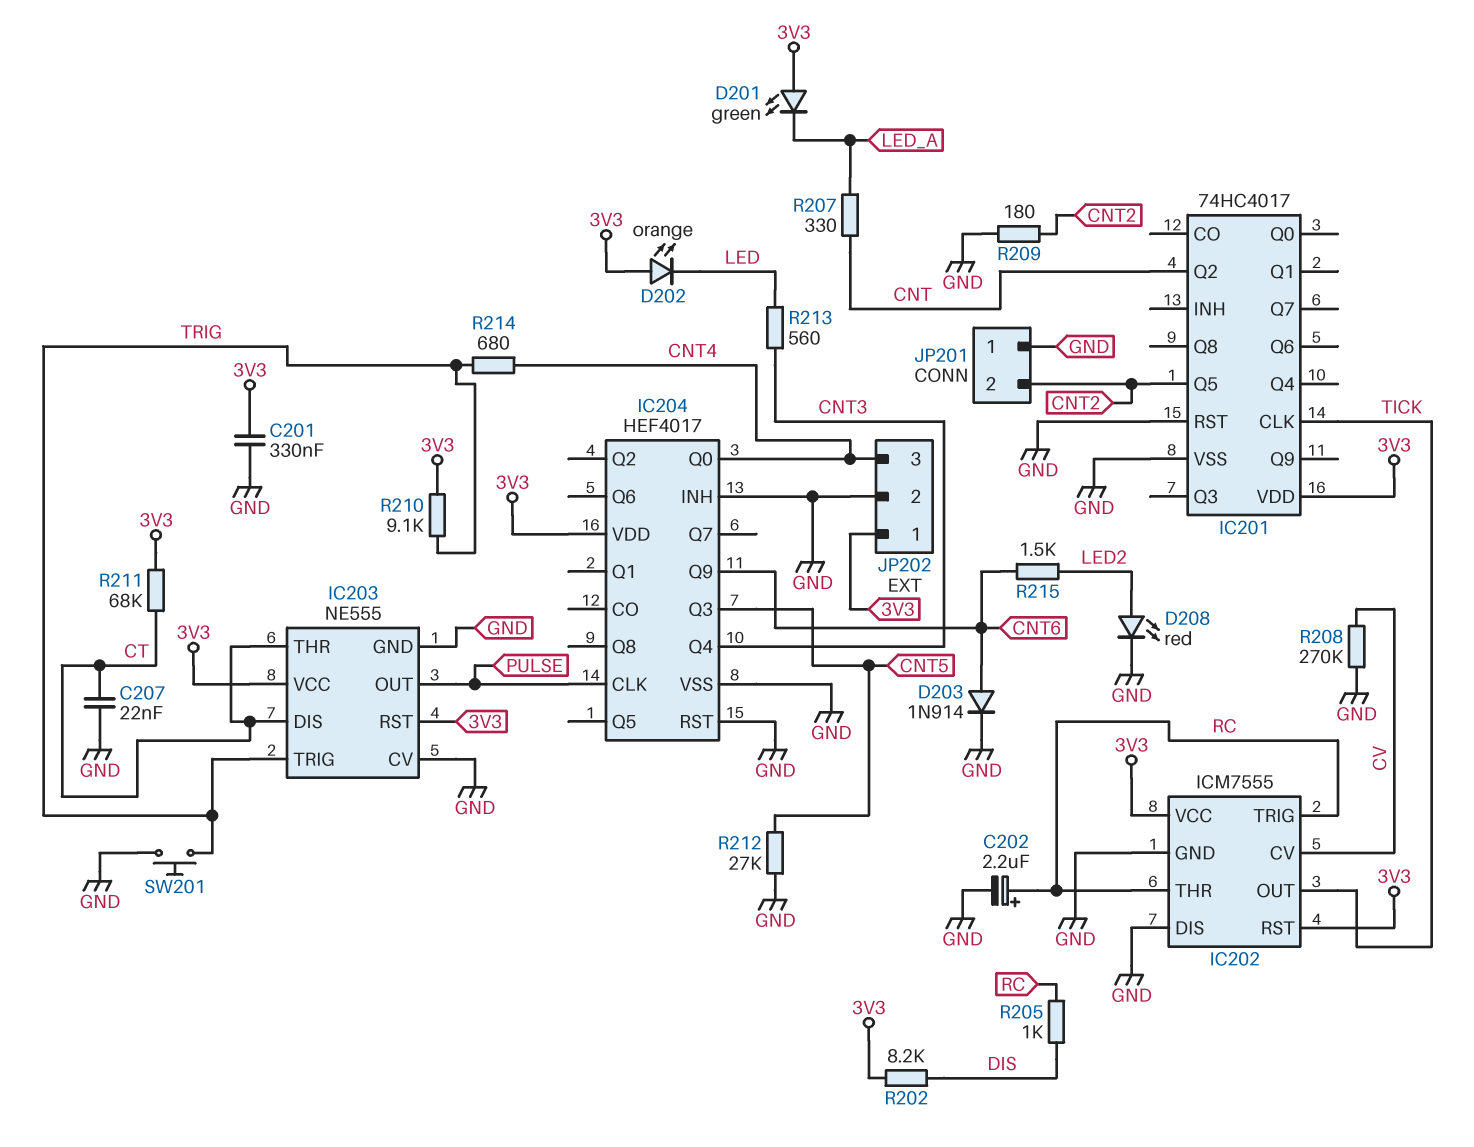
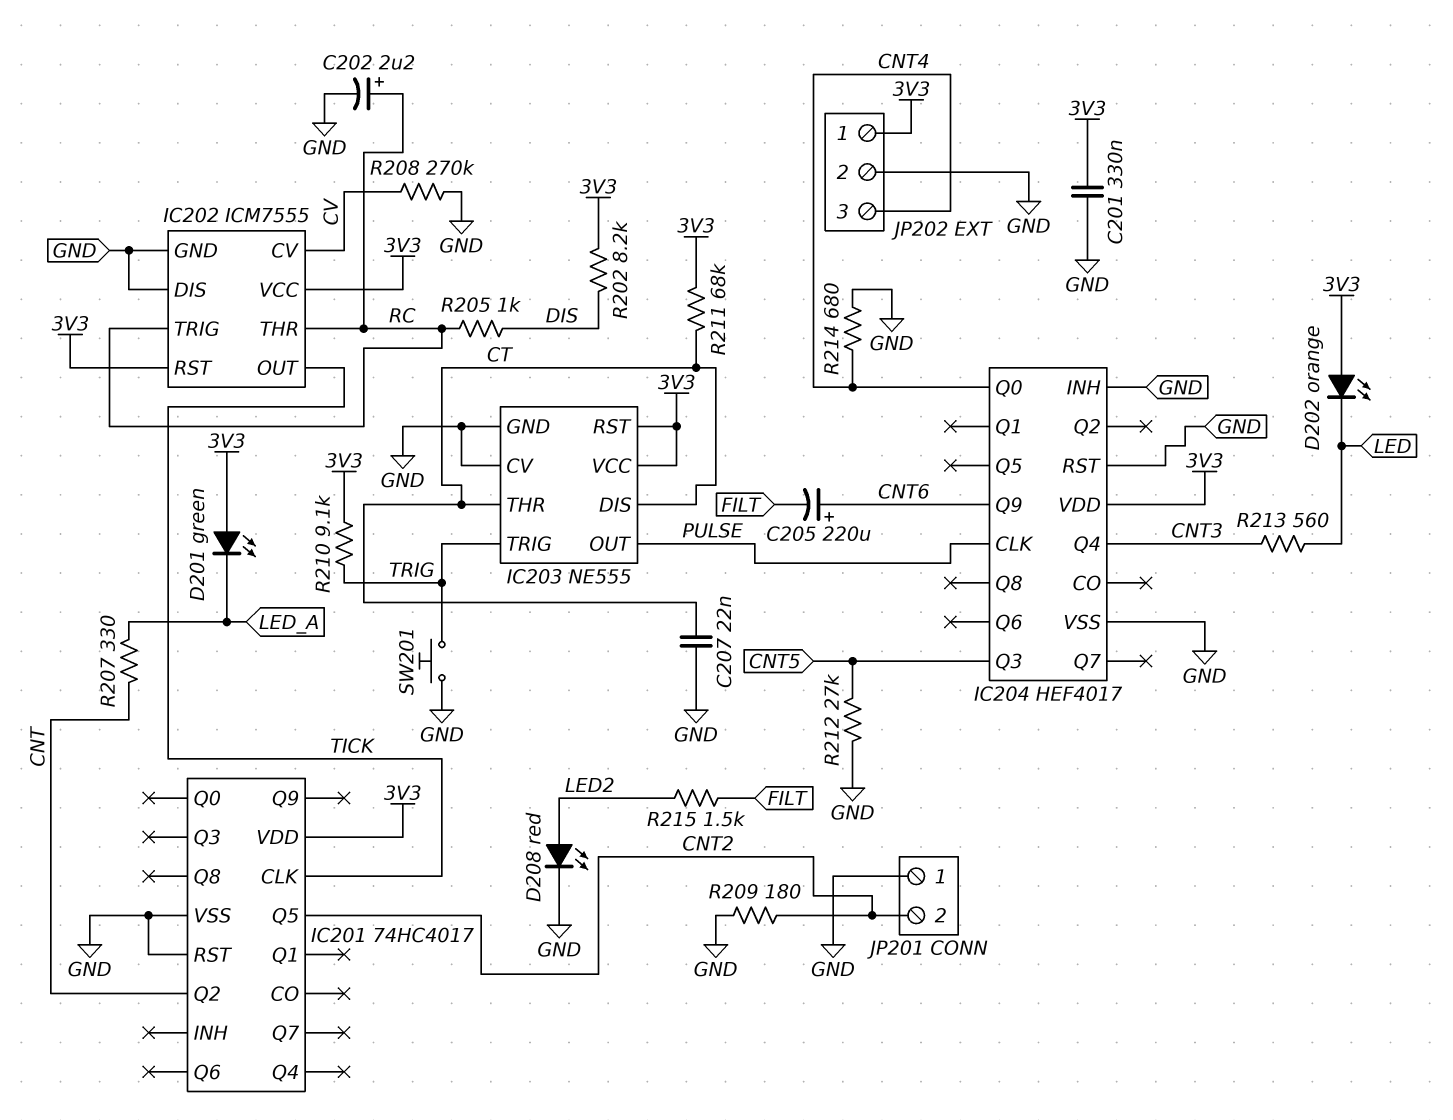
C205: none -> 220uF (plus CNT6, minus FILT)
D203: diode 1N914 (A CNT6, K GND) -> none
R214: 680 (CNT4, TRIG) -> 680 (CNT4, GND)
R215: 1.5k (CNT6, LED2) -> 1.5k (FILT, LED2)

